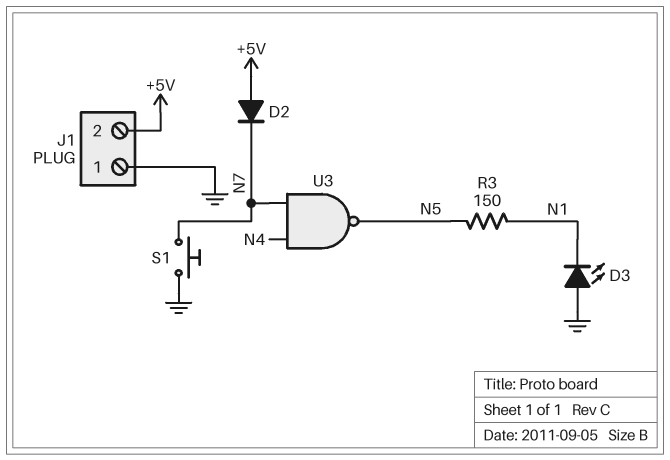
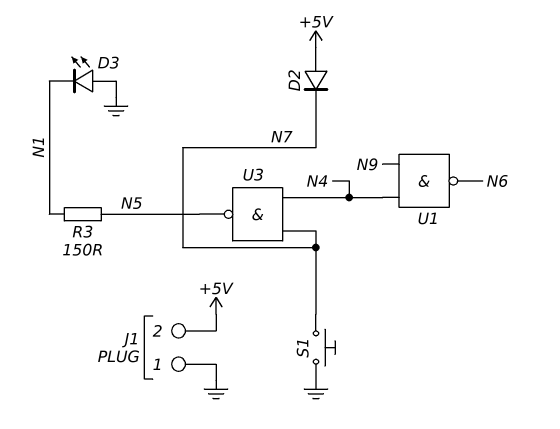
U1: none -> NAND (in N4, in N9, out N6)

